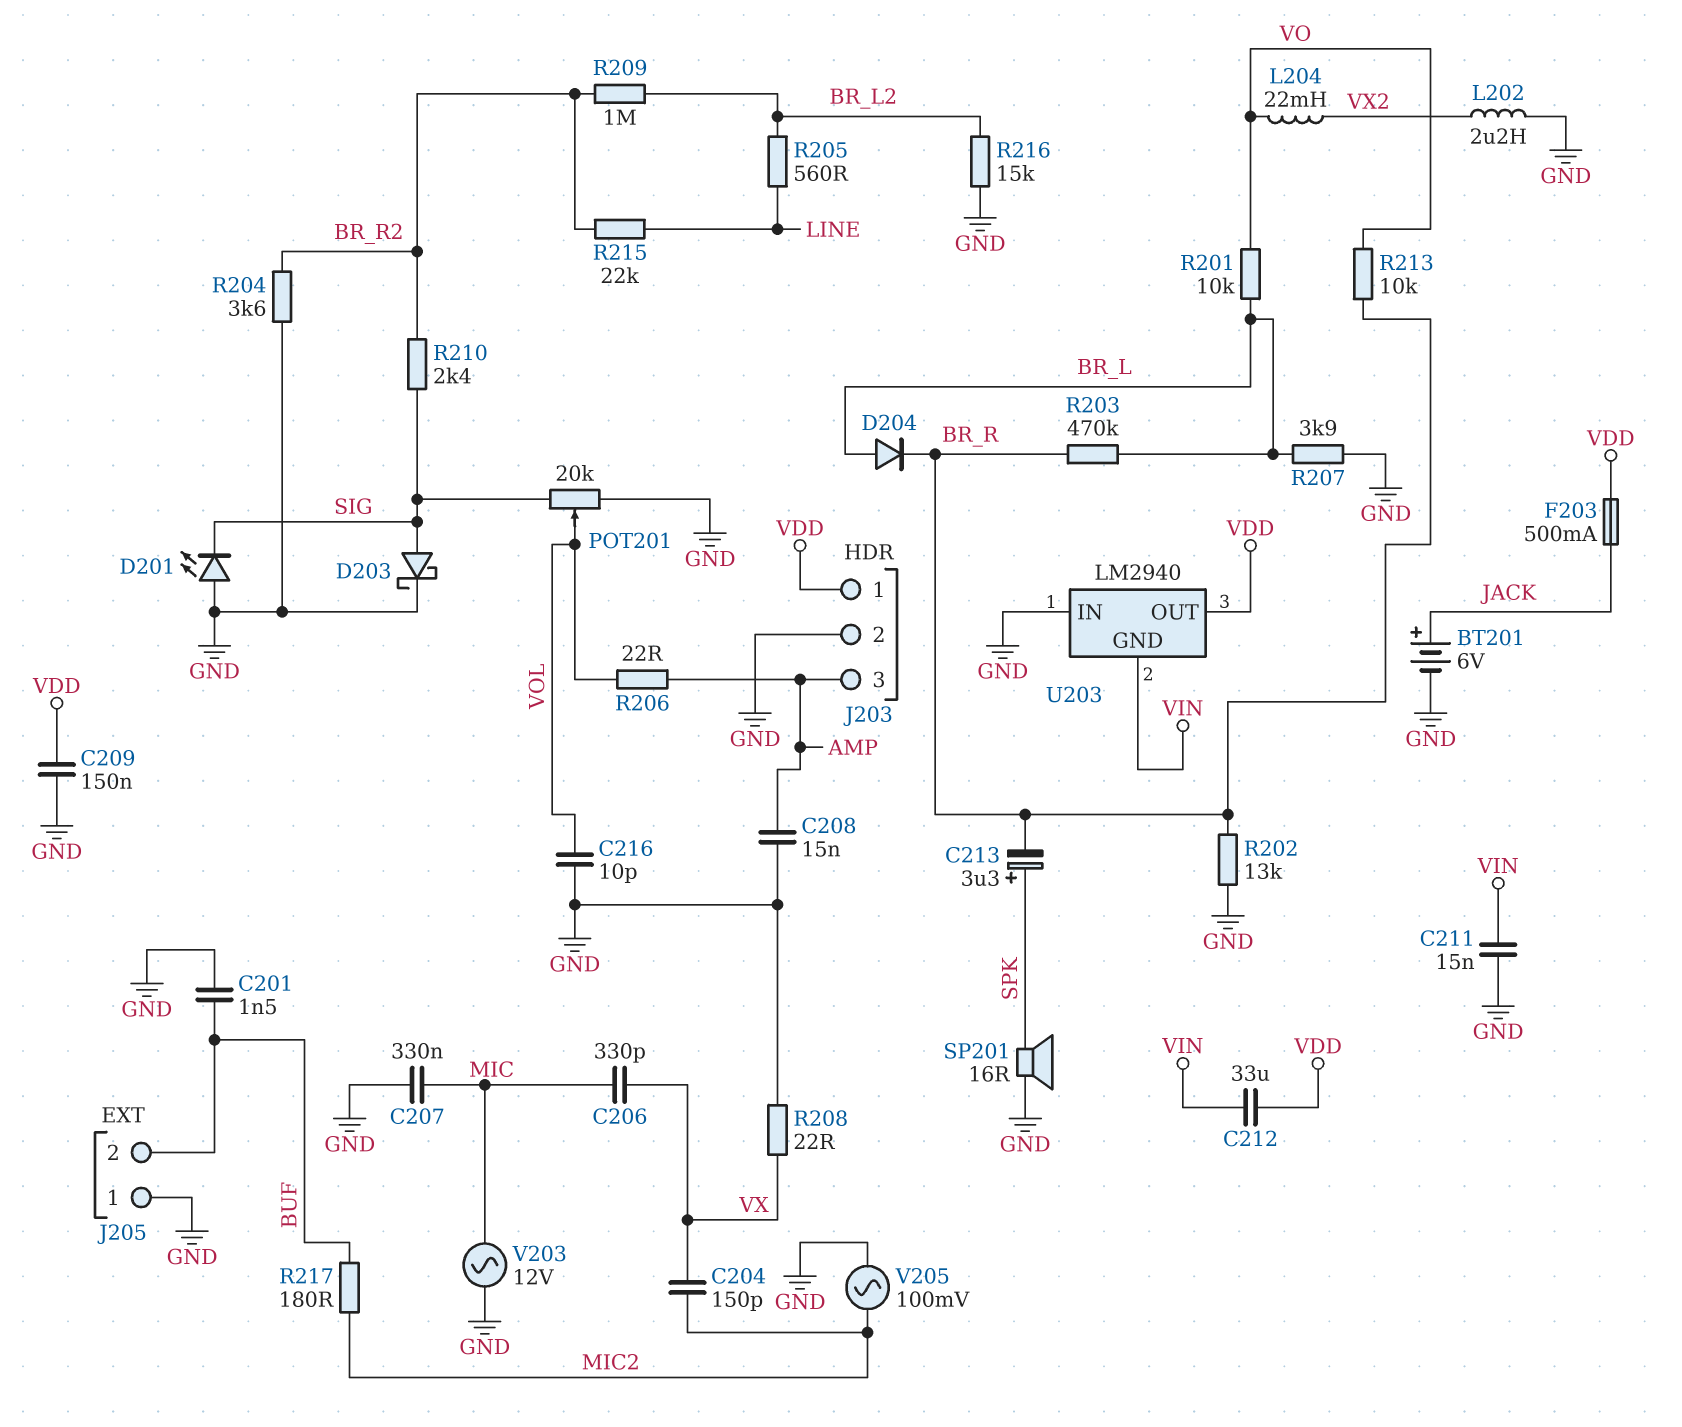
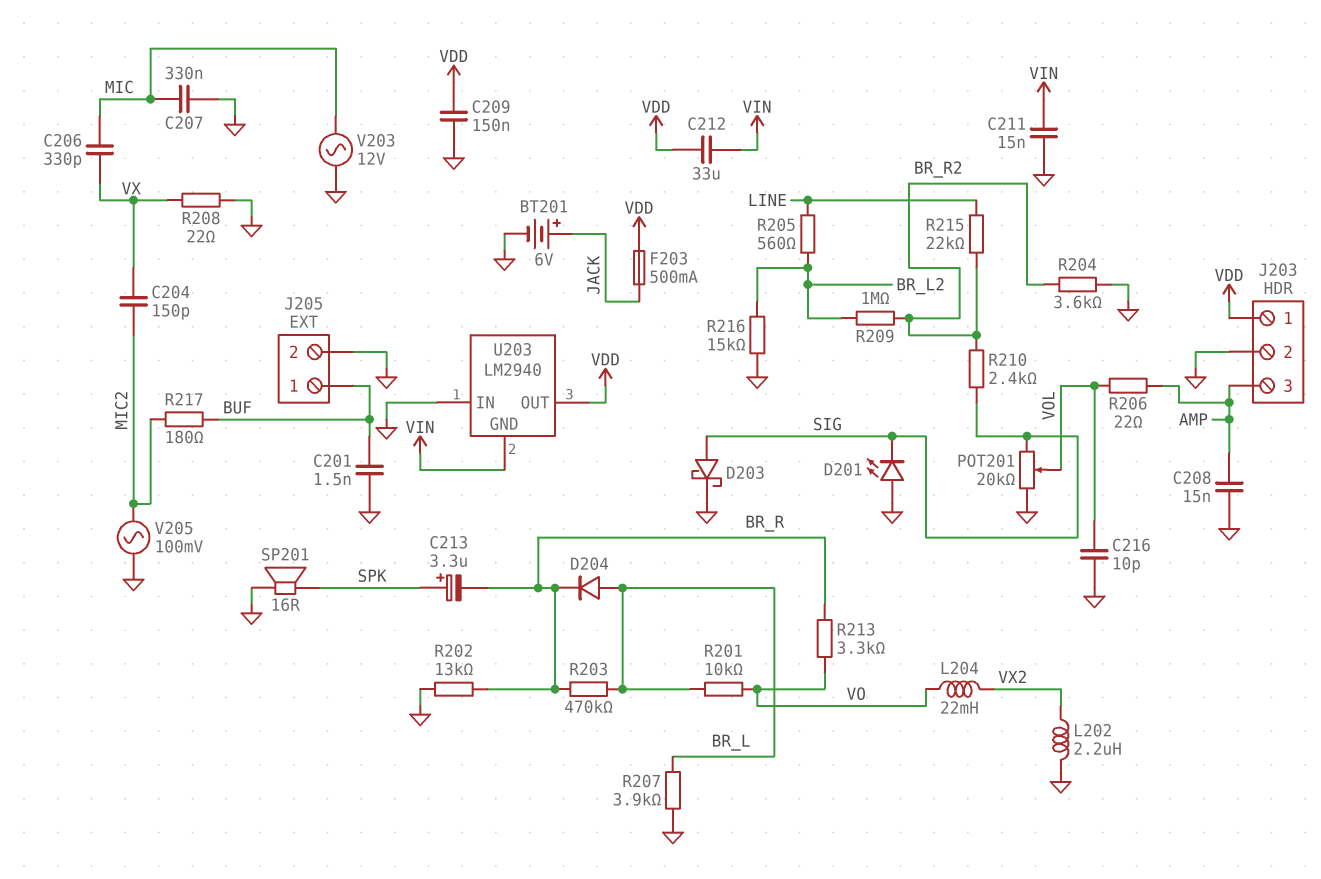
J205 pin 1: GND -> BUF
J205 pin 2: BUF -> GND
R213: 10k (BR_R, VO) -> 3.3k (BR_R, VO)

